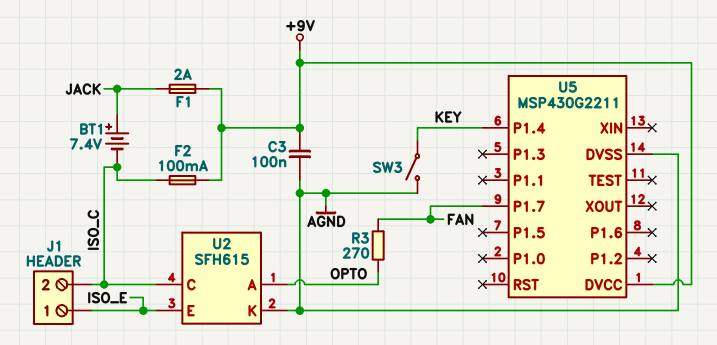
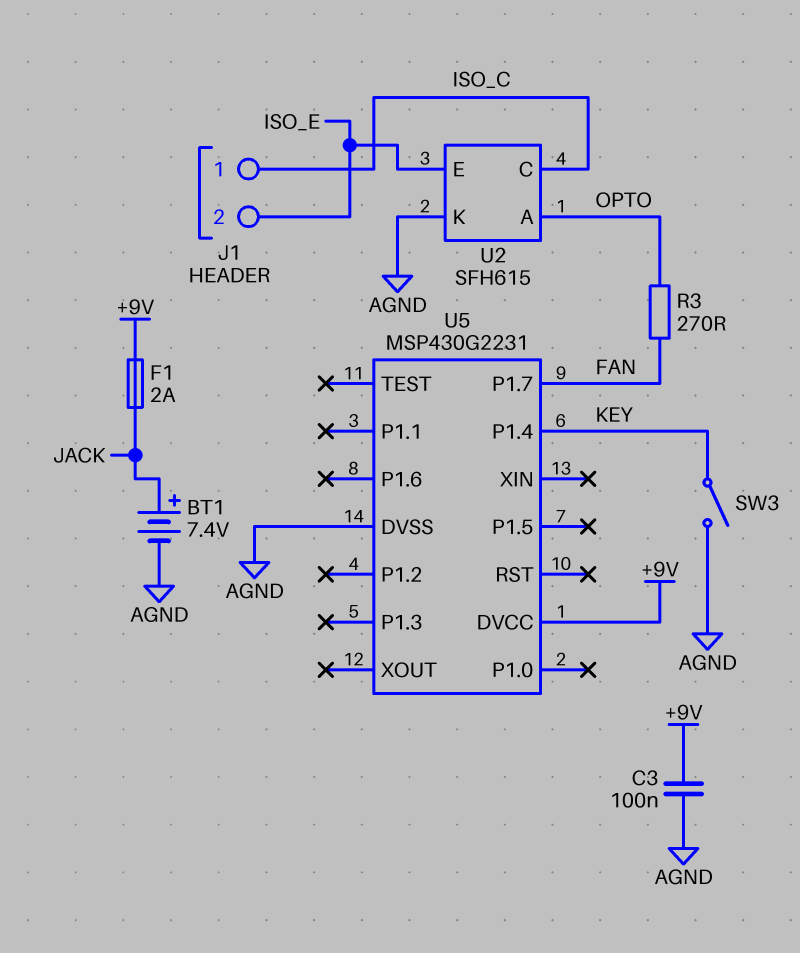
BT1: 7.4V (plus JACK, minus ISO_C) -> 7.4V (plus JACK, minus AGND)
F2: 100mA (+9V, ISO_C) -> none
J1 pin 1: ISO_E -> ISO_C
J1 pin 2: ISO_C -> ISO_E
U5: MSP430G2211 -> MSP430G2231

